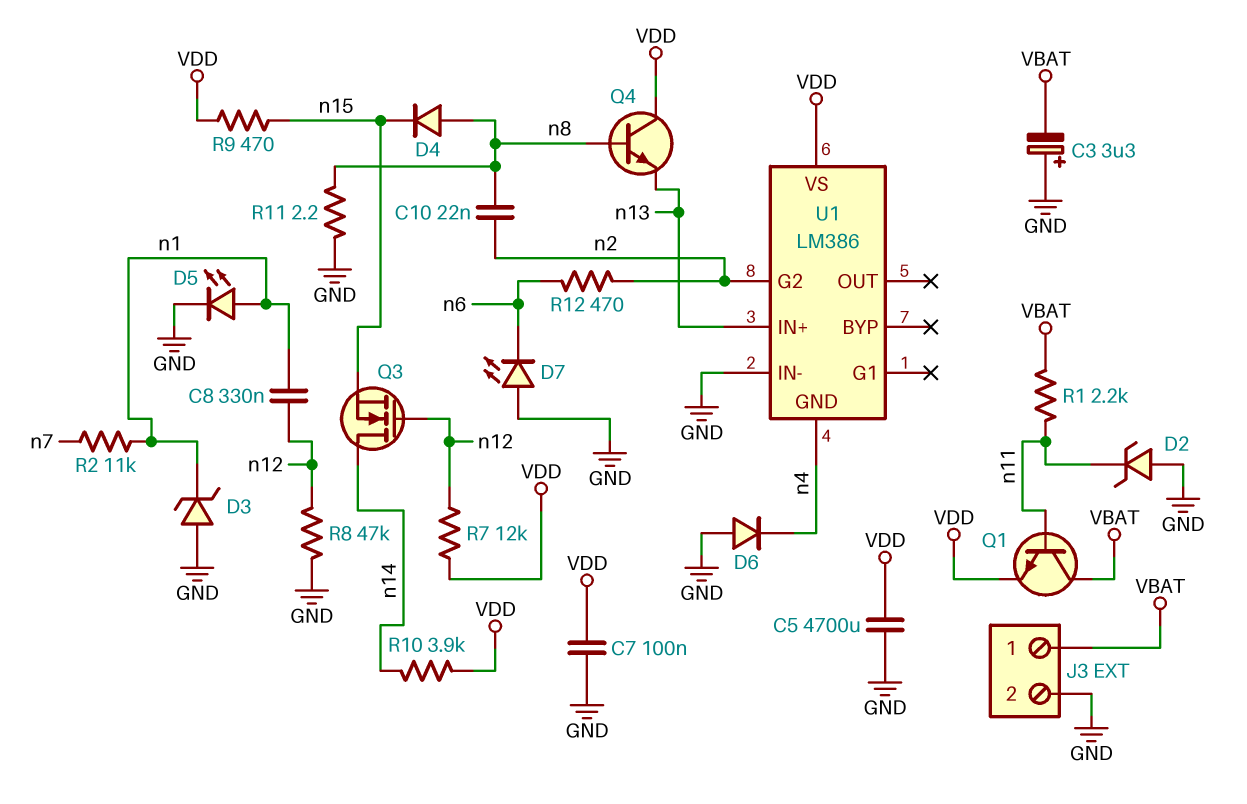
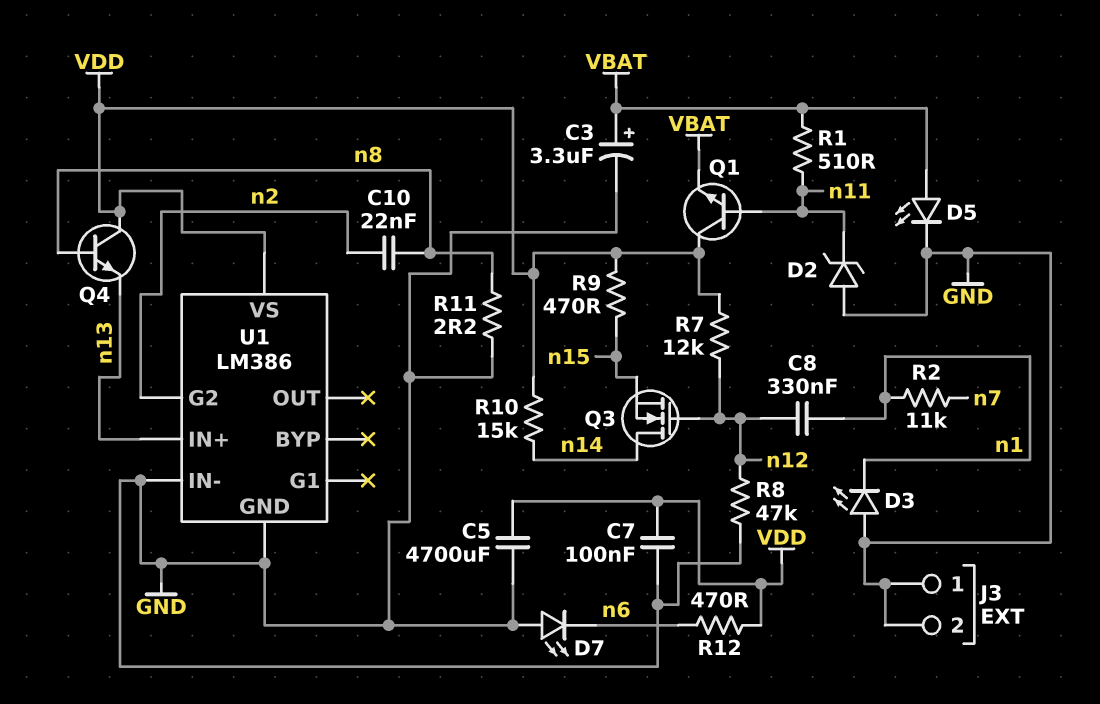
C3: 3.3uF (plus GND, minus VBAT) -> 3.3uF (plus VBAT, minus GND)
D3: zener (A GND, K n1) -> LED (A GND, K n1)
D4: diode (A n8, K n15) -> none
D5: LED (A n1, K GND) -> LED (A VBAT, K GND)
D6: diode (A GND, K n4) -> none
J3 pin 1: VBAT -> GND
Q1: NPN (B n11, C VBAT, E VDD) -> NPN (B n11, C VDD, E VBAT)
R1: 2.2k (VBAT, n11) -> 510 (VBAT, n11)
R10: 3.9k (VDD, n14) -> 15k (VDD, n14)
R12: 470 (n2, n6) -> 470 (VDD, n6)
U1 pin GND: n4 -> GND

